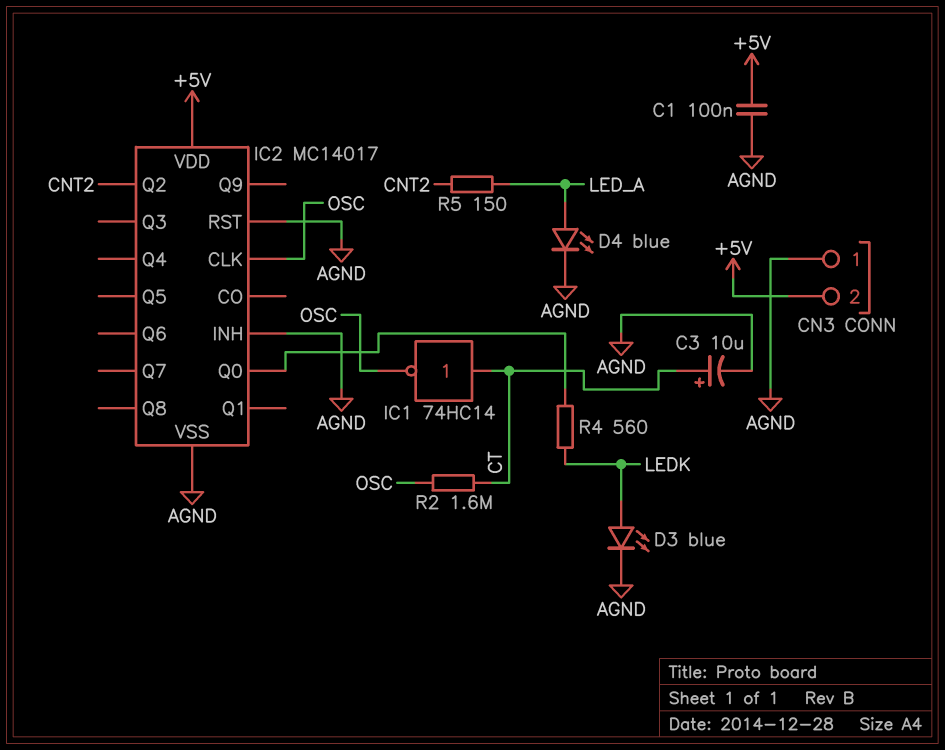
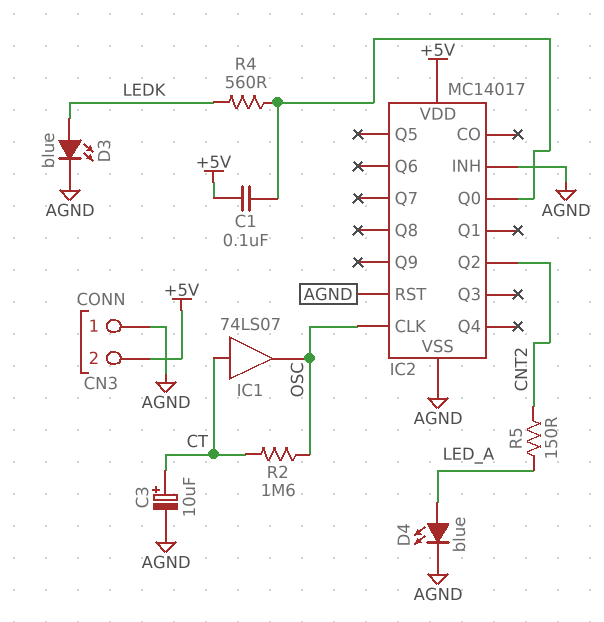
C1: 100nF (+5V, AGND) -> 100nF (+5V, IC2/Q0)
IC1: NOT 74HC14 (in CT, out OSC) -> buffer 74LS07 (in CT, out OSC)

